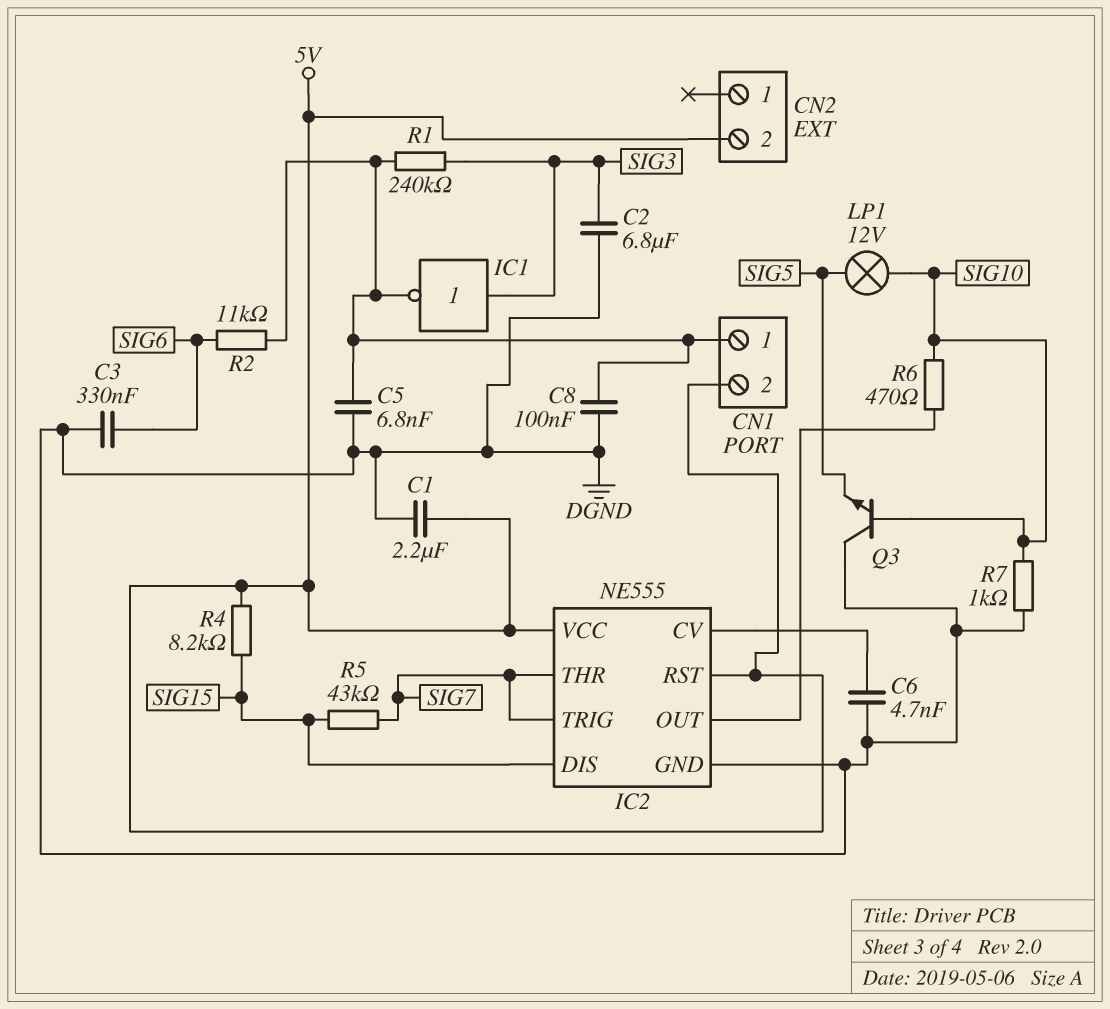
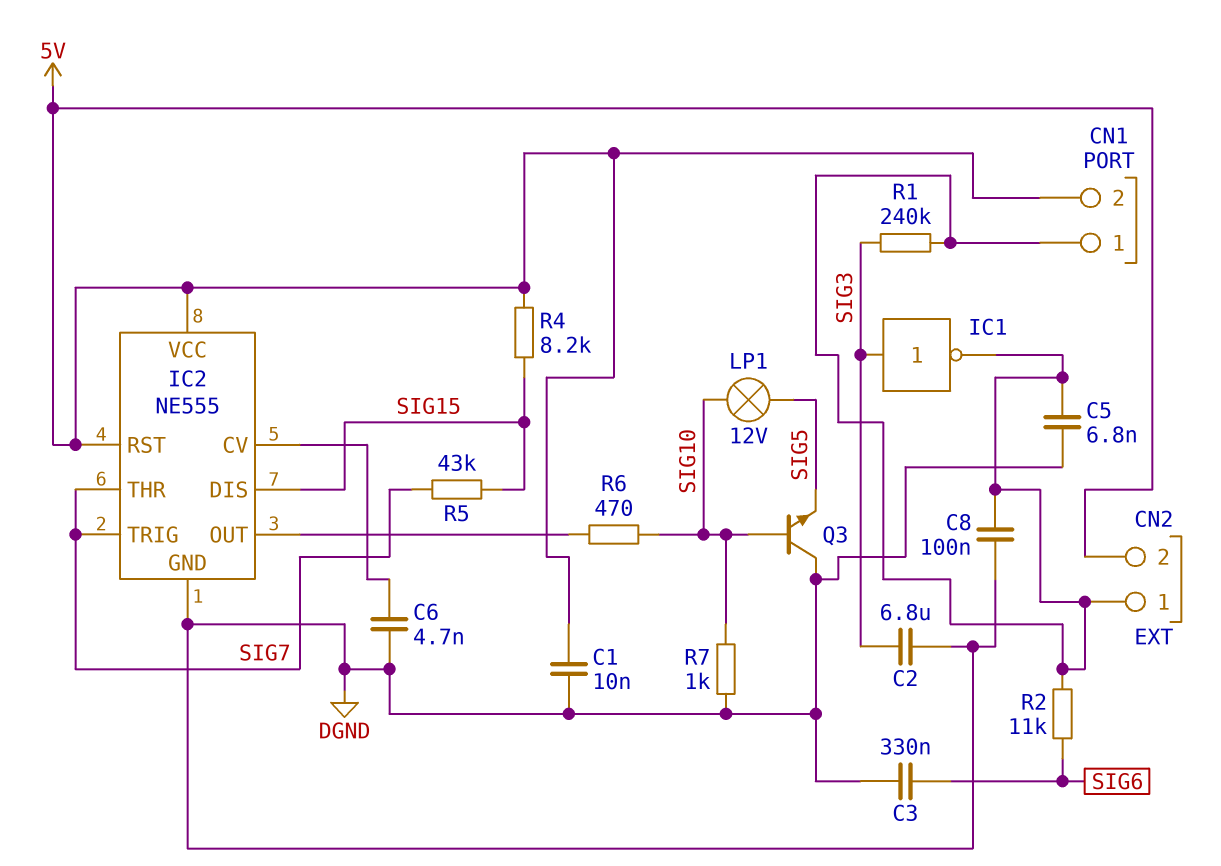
C1: 2.2uF (5V, DGND) -> 10nF (5V, DGND)
CN2 pin 1: none -> CN1/1

